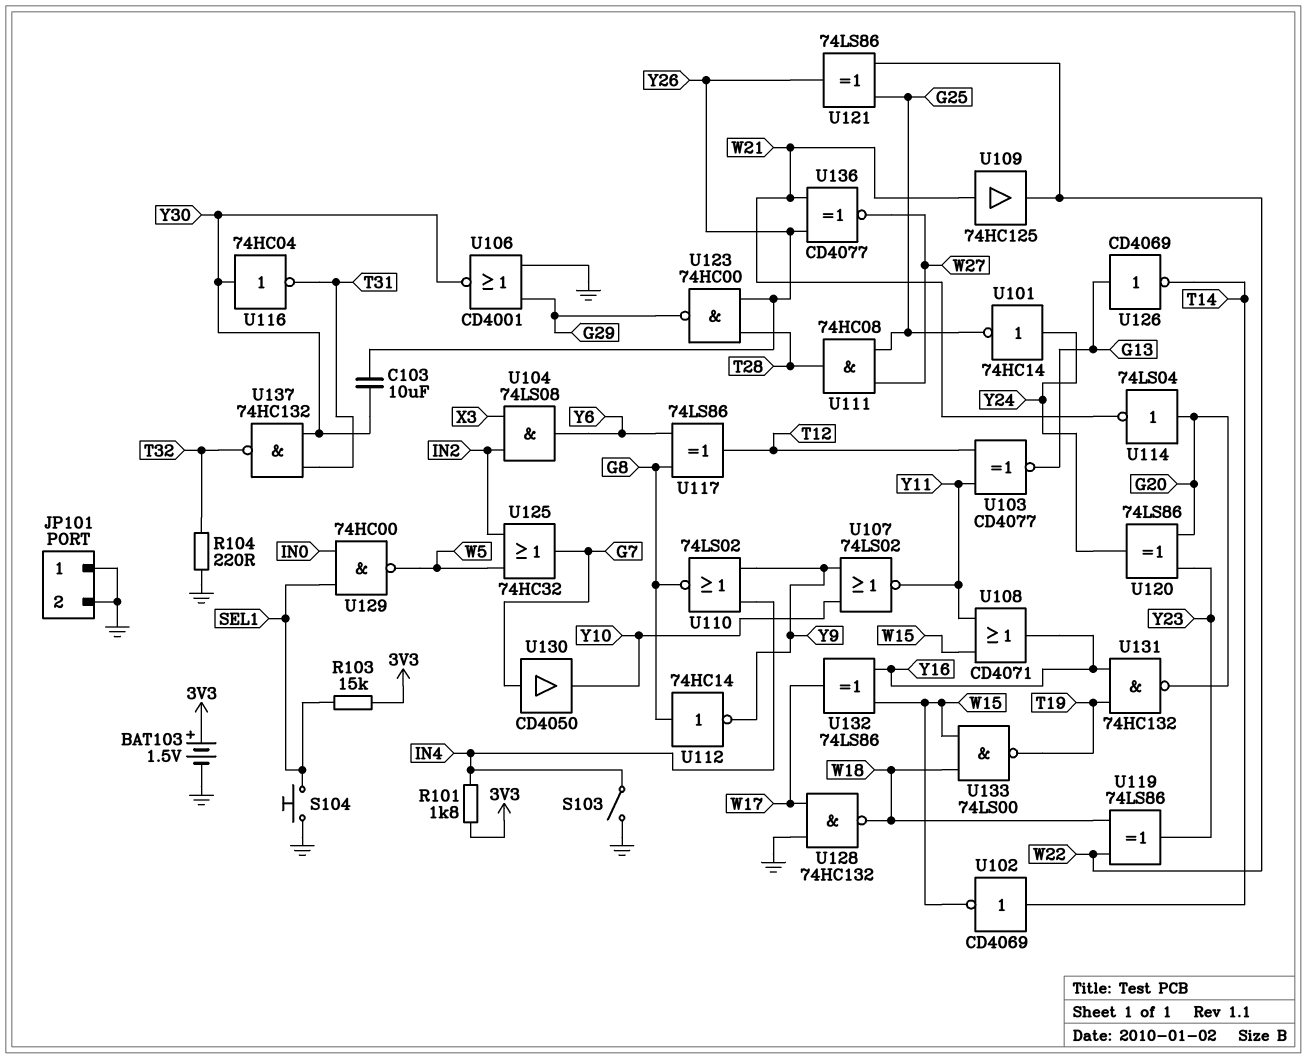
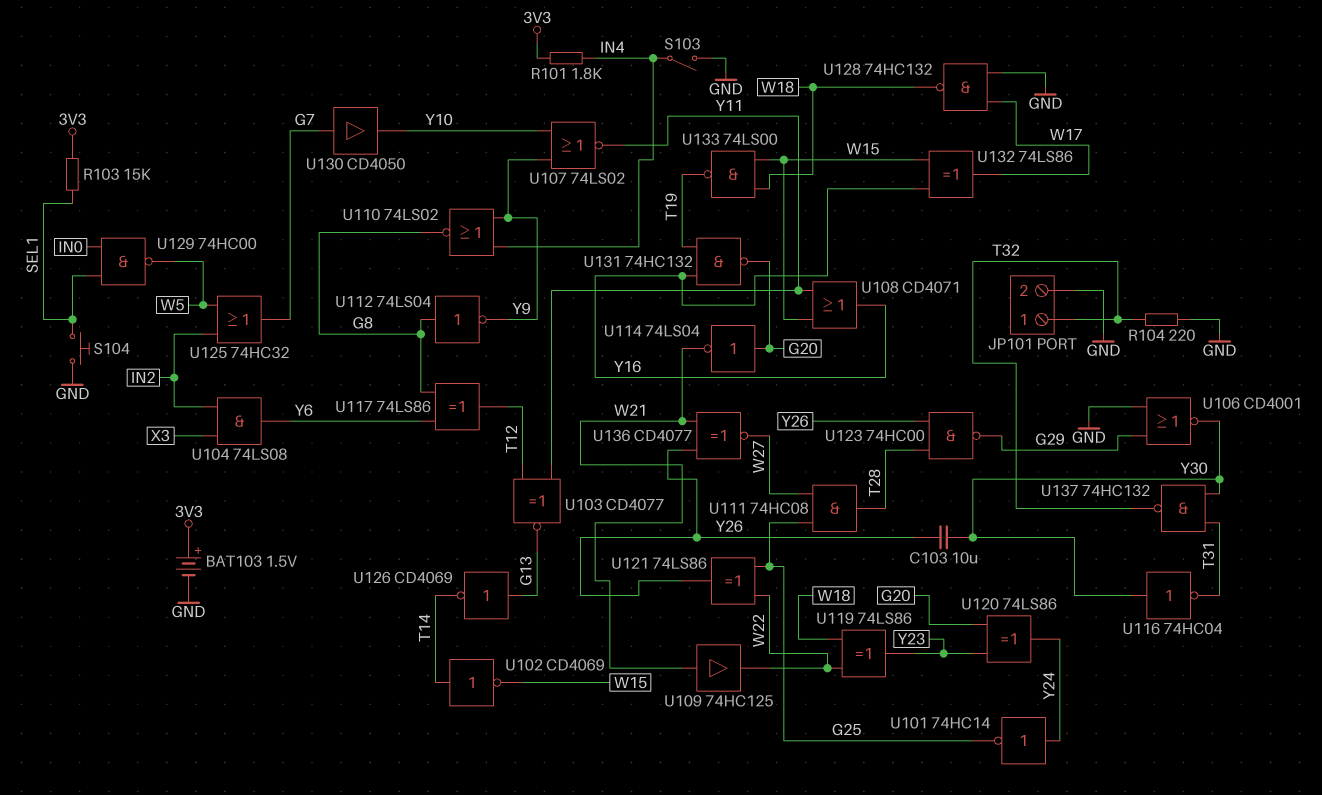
JP101 pin 1: GND -> T32
U112: NOT 74HC14 (in G8, out Y9) -> NOT 74LS04 (in G8, out Y9)

